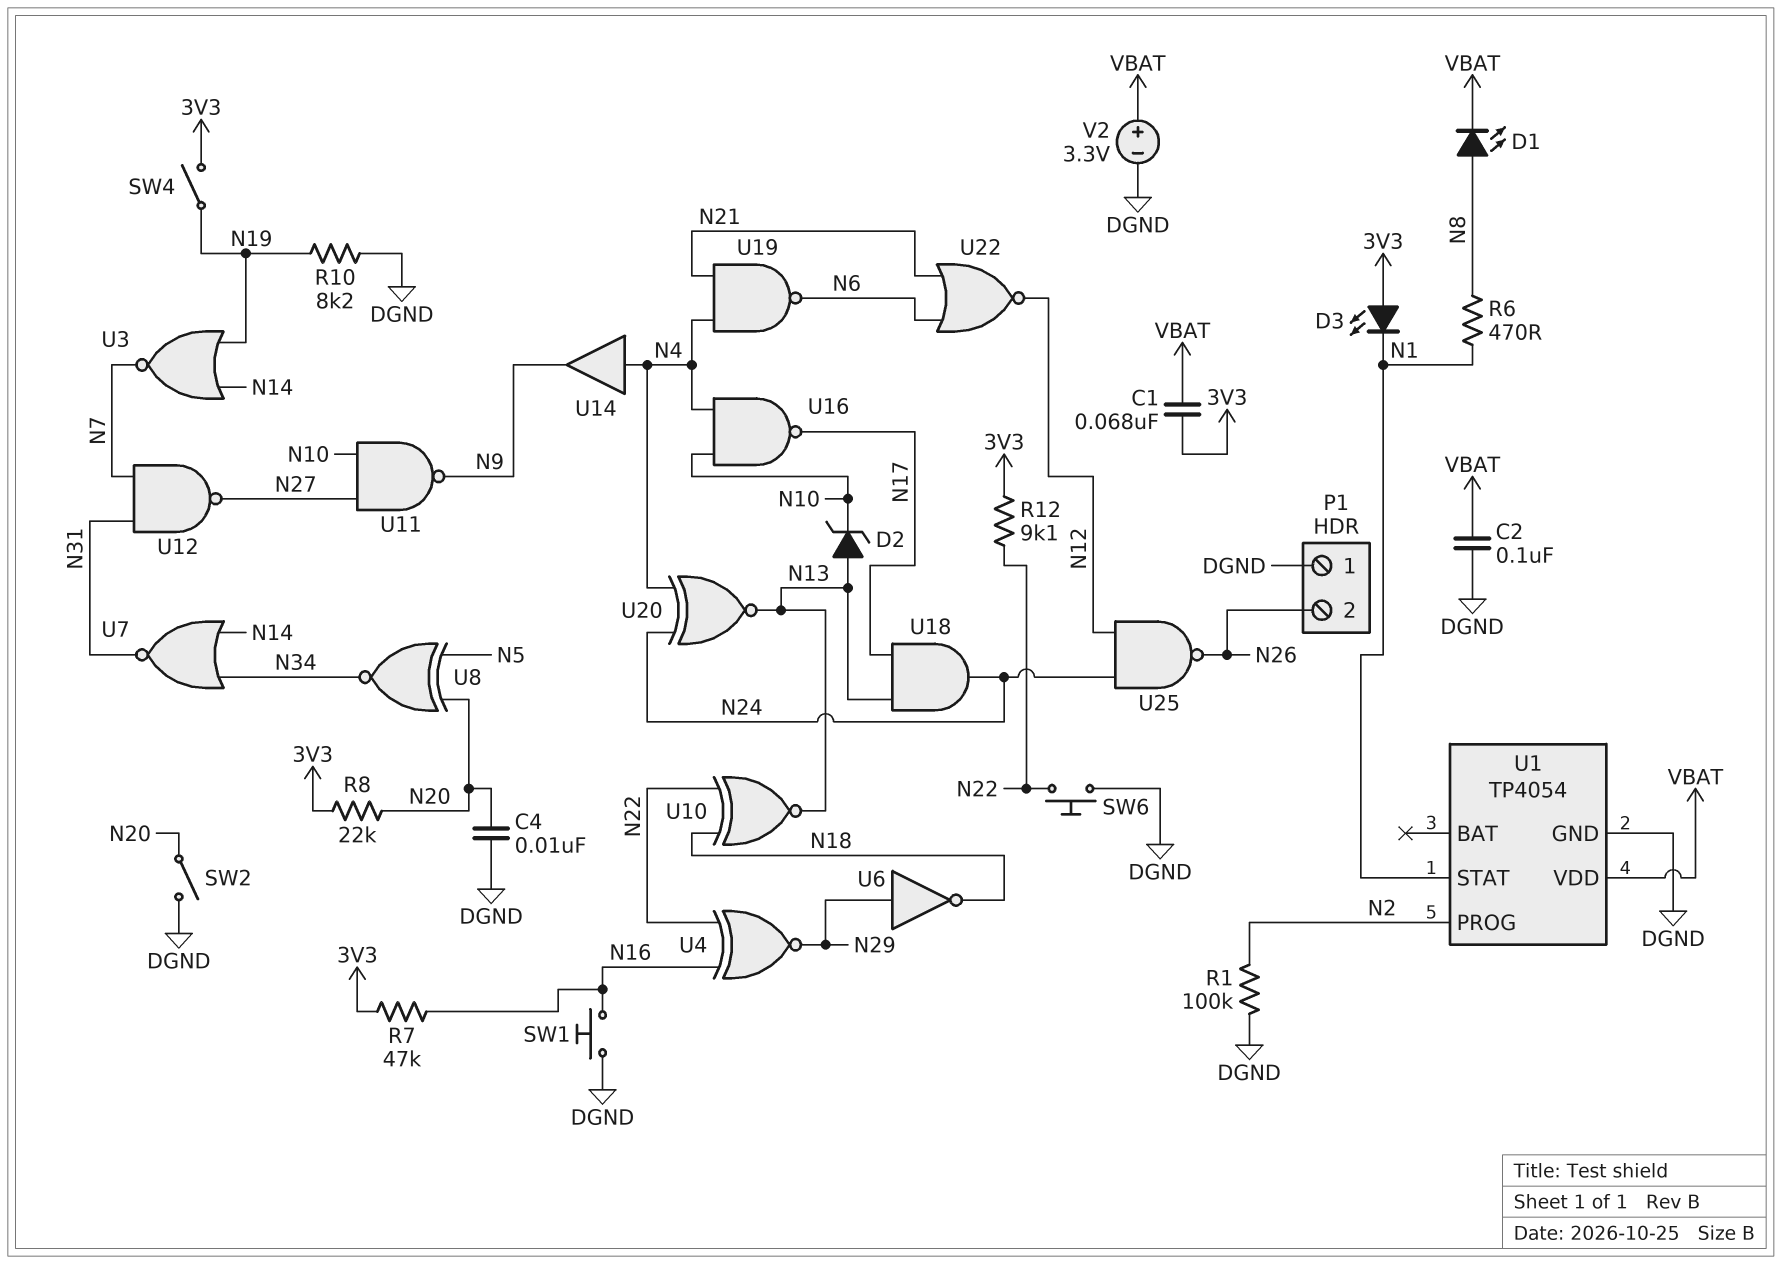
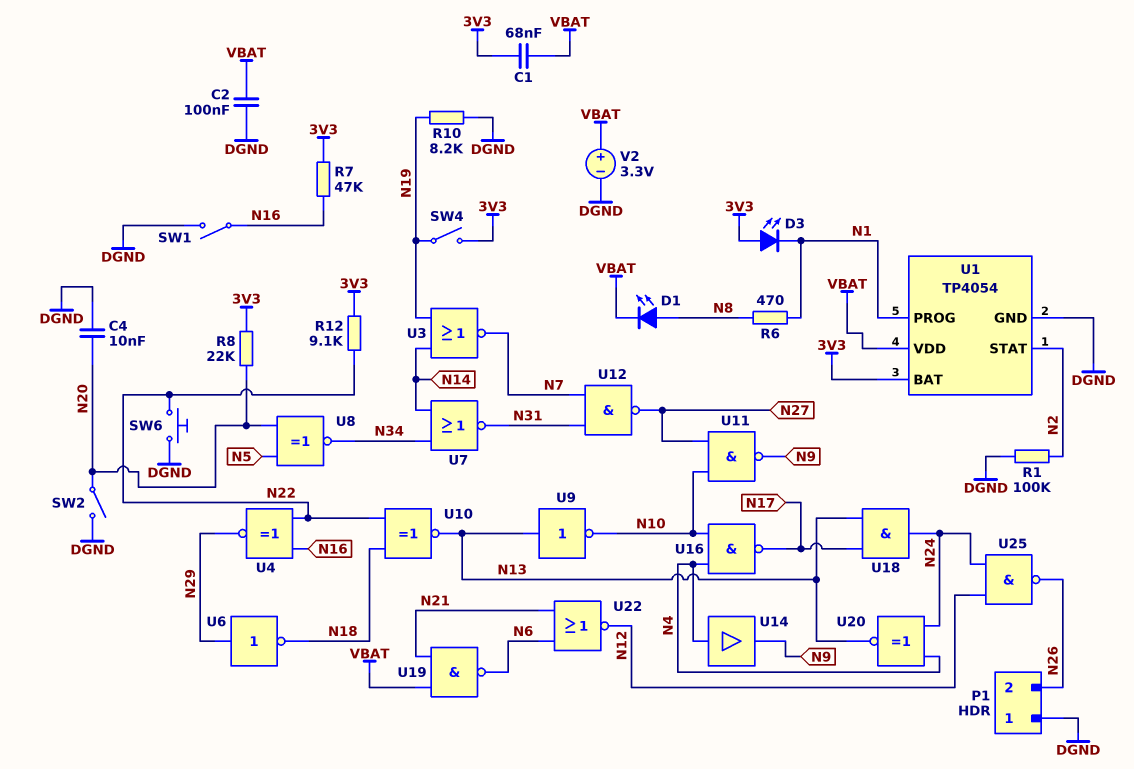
D2: zener (A N13, K N10) -> none
SW1: button (DGND, N16) -> switch (DGND, N16)
U1 pin BAT: none -> 3V3
U1 pin PROG: N2 -> N1
U1 pin STAT: N1 -> N2
U9: none -> NOT (in N13, out N10)
U19: NAND (in N4, in N21, out N6) -> NAND (in N21, in VBAT, out N6)

